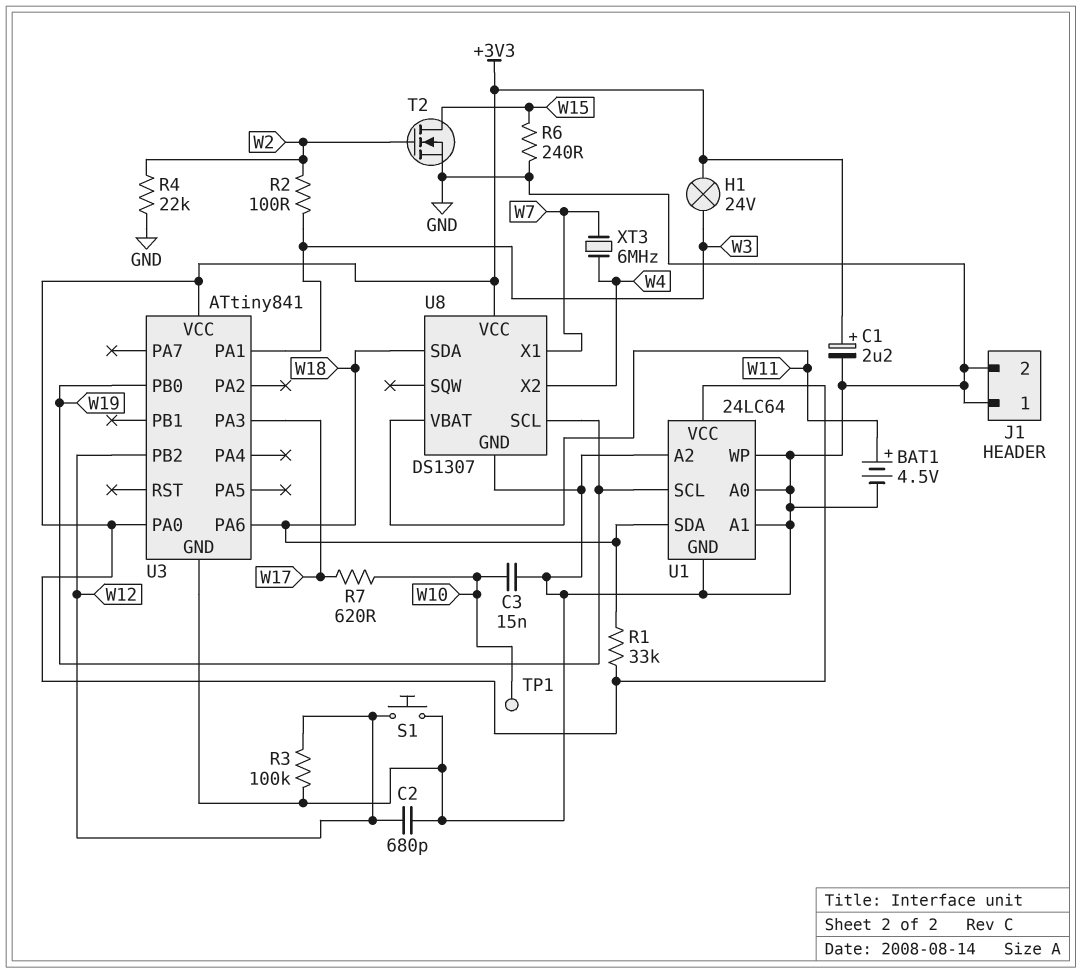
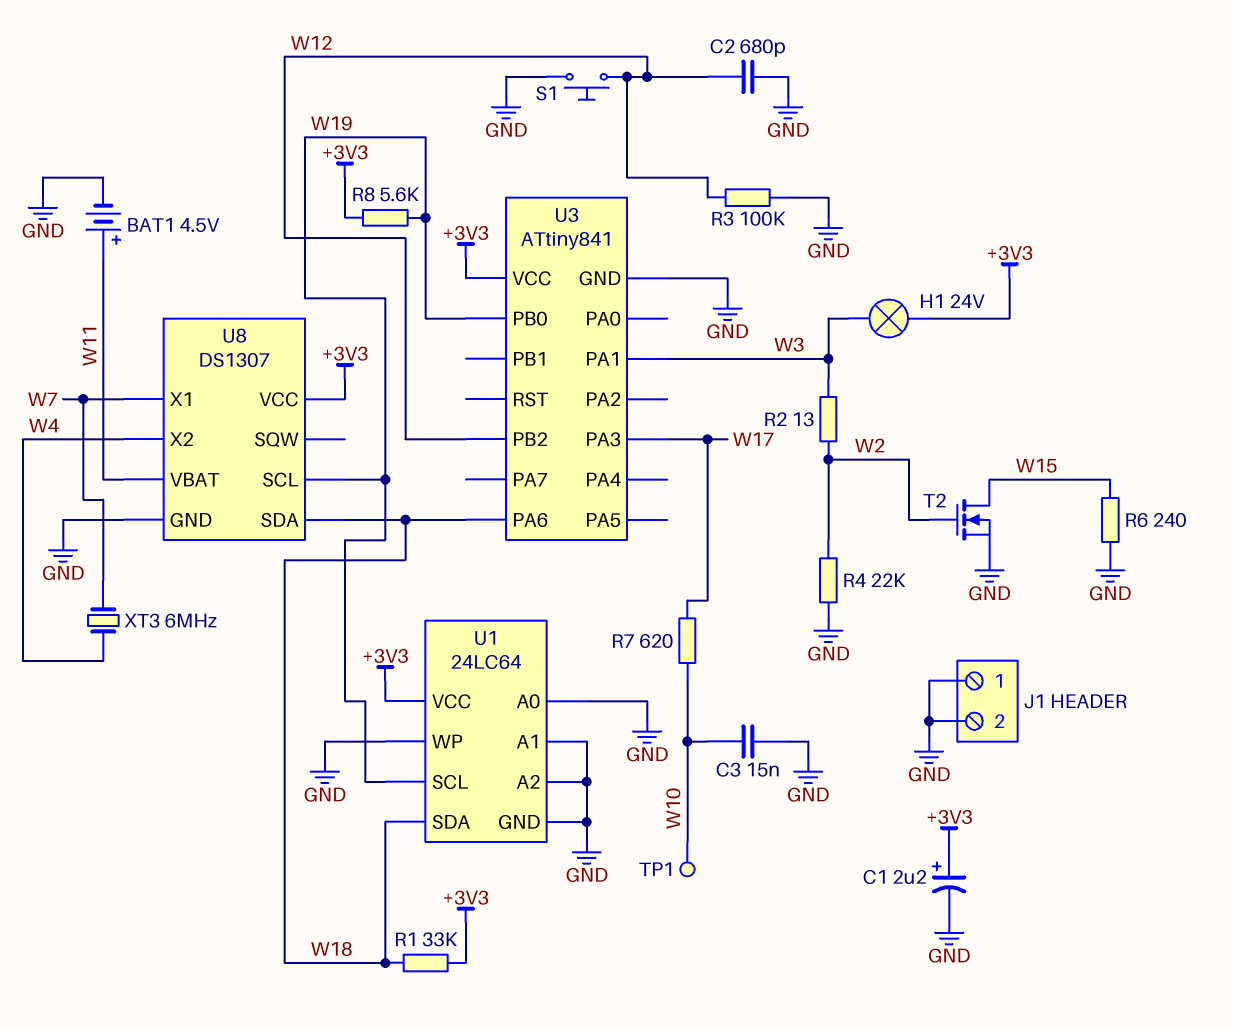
R2: 100 (W2, W3) -> 13 (W2, W3)
R8: none -> 5.6k (+3V3, W19)
U3 pin PA0: +3V3 -> none

